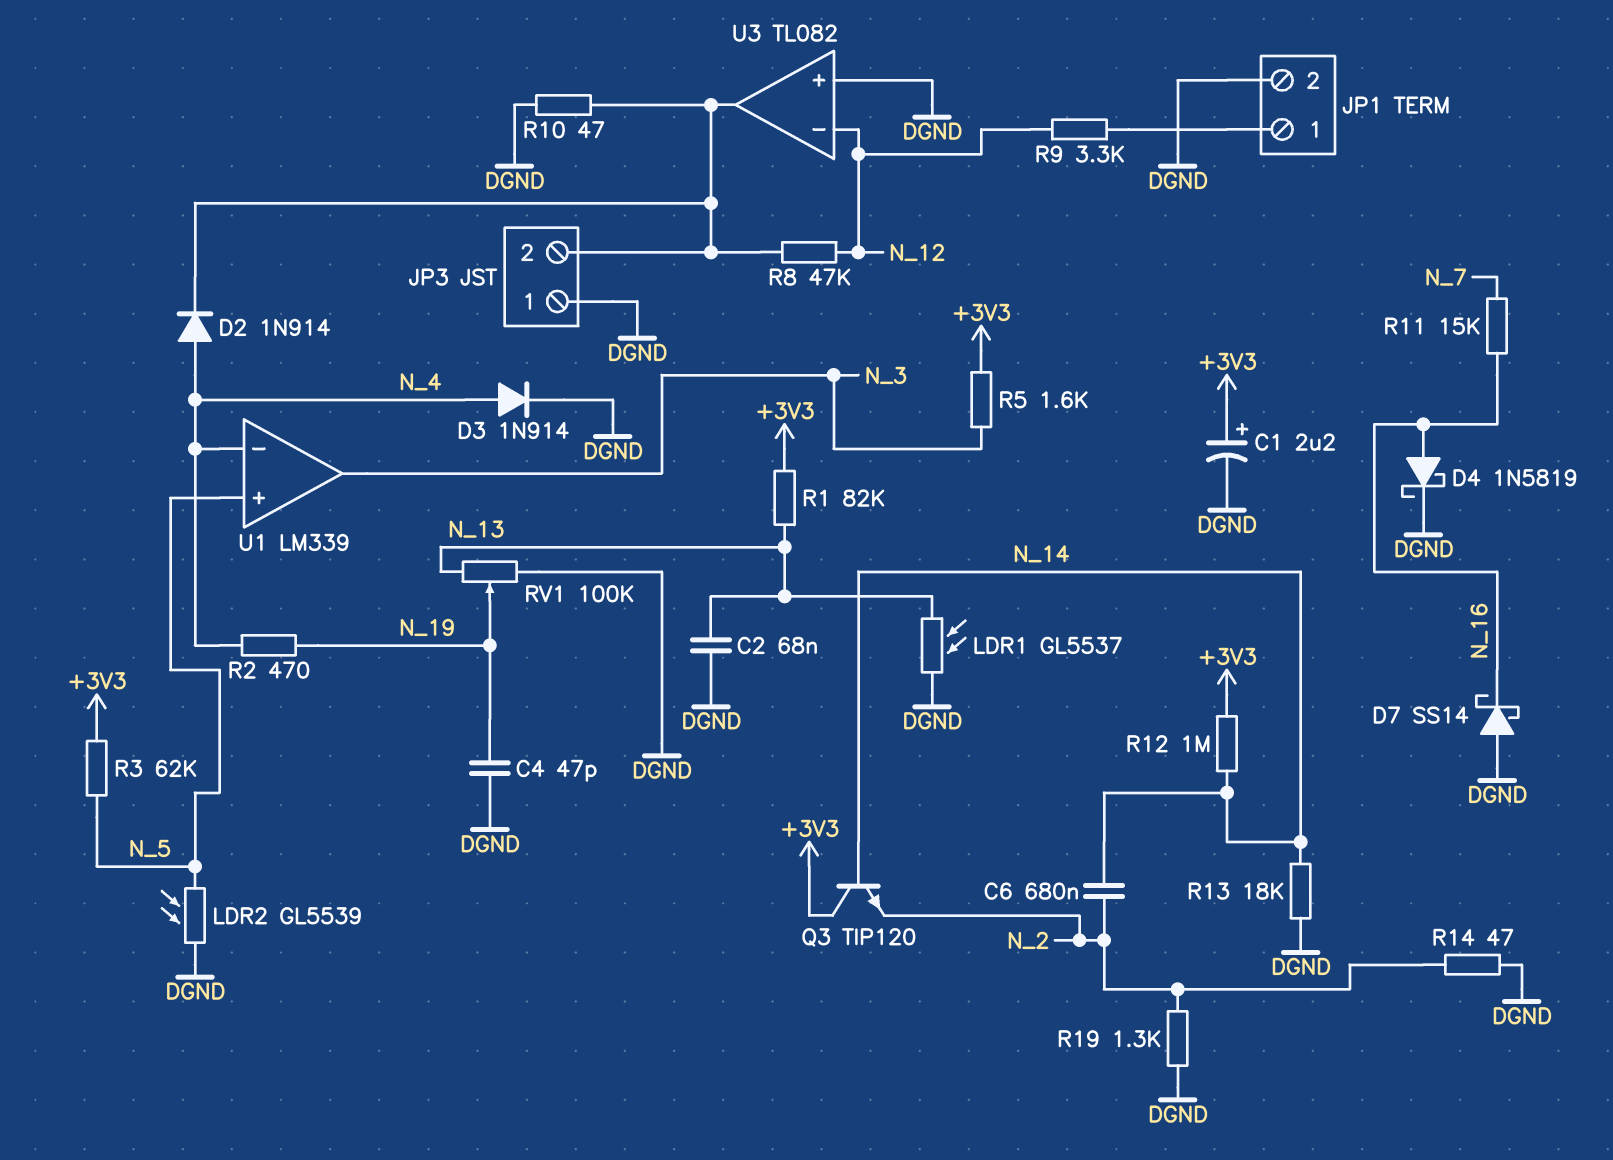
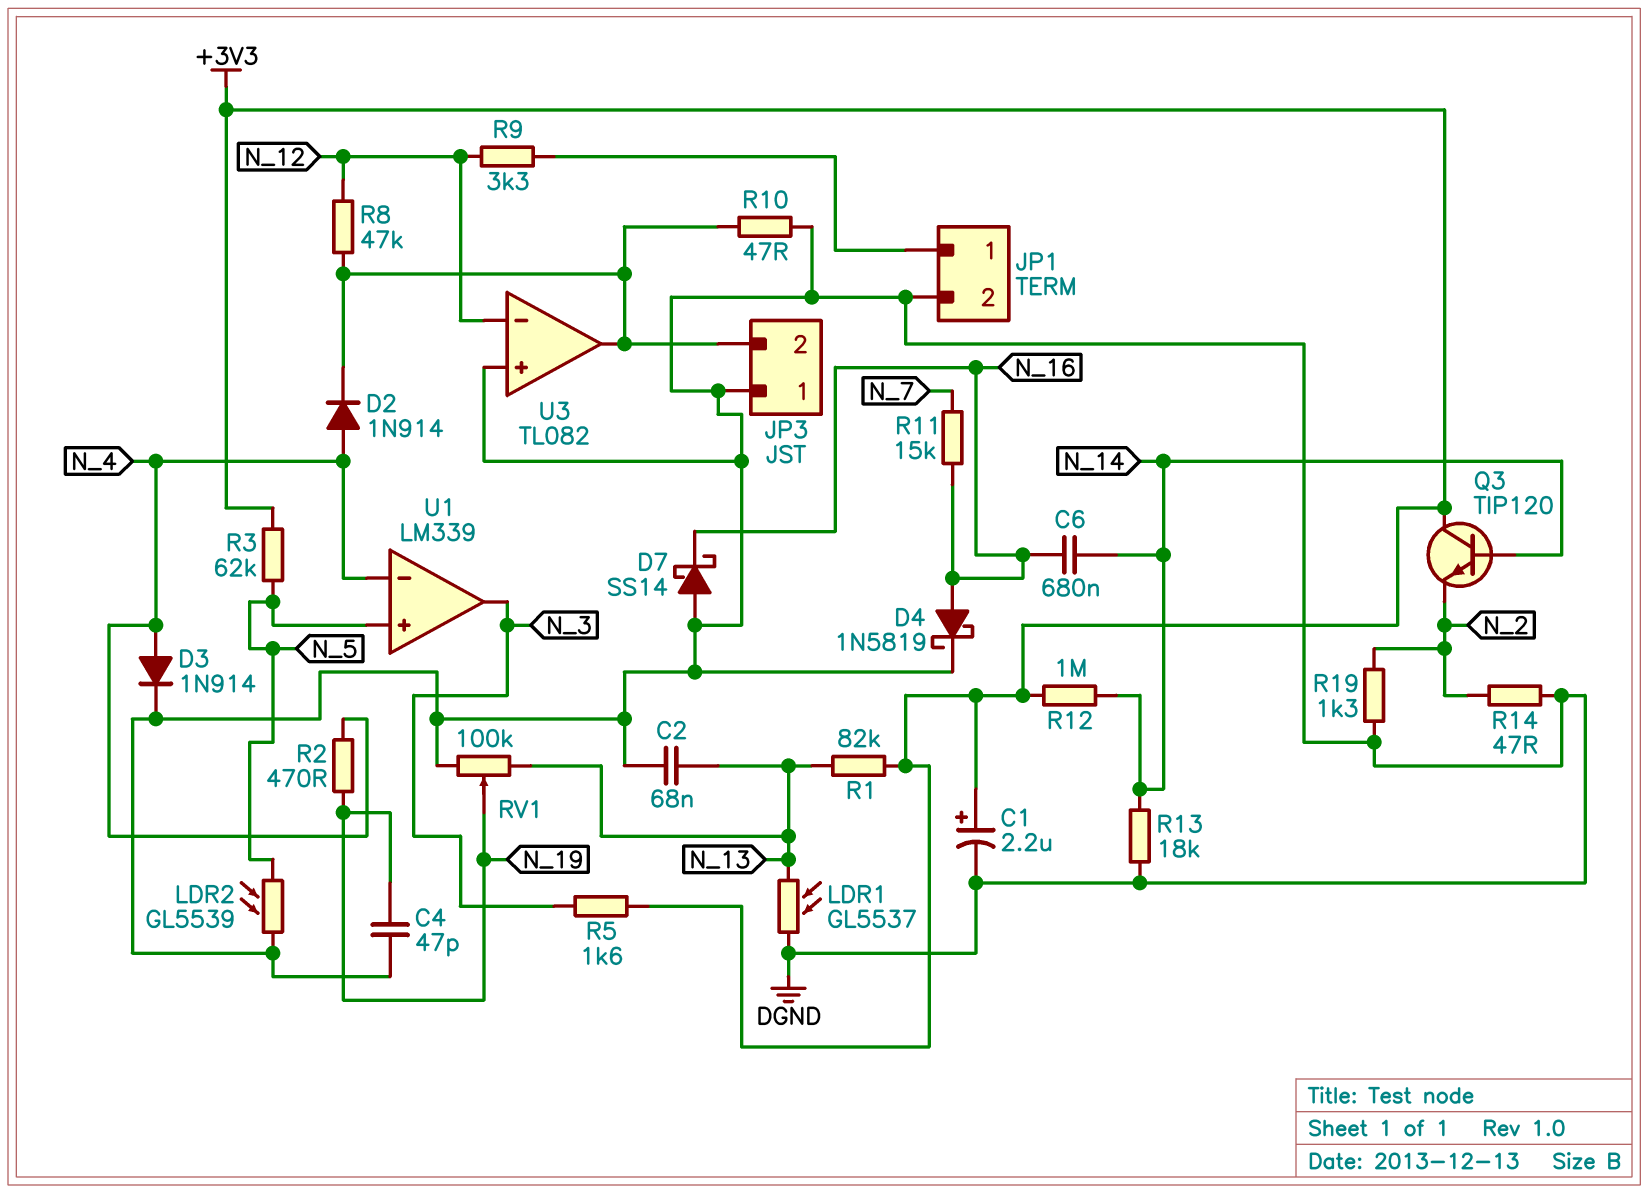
C6: 680nF (N_2, N_14) -> 680nF (N_14, N_16)

